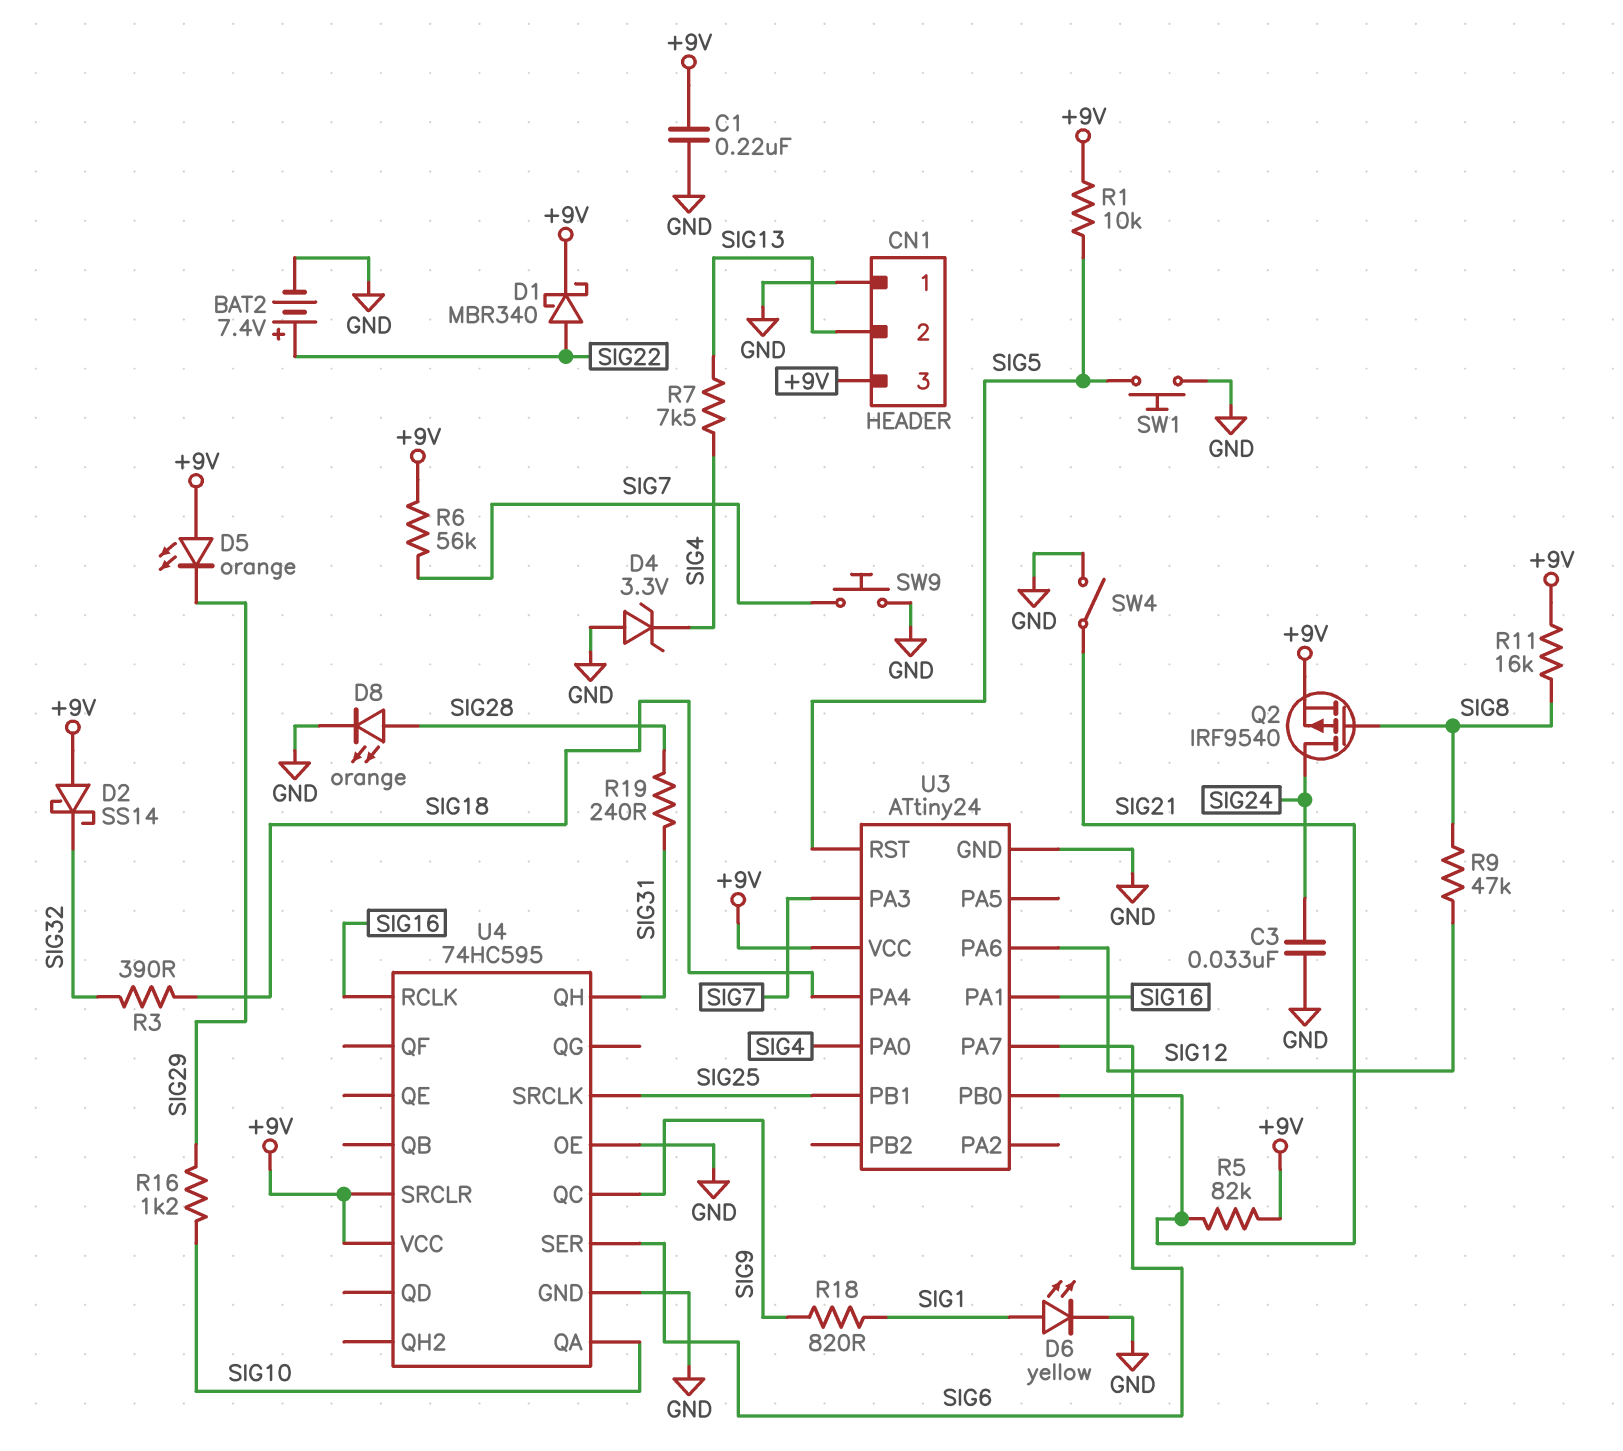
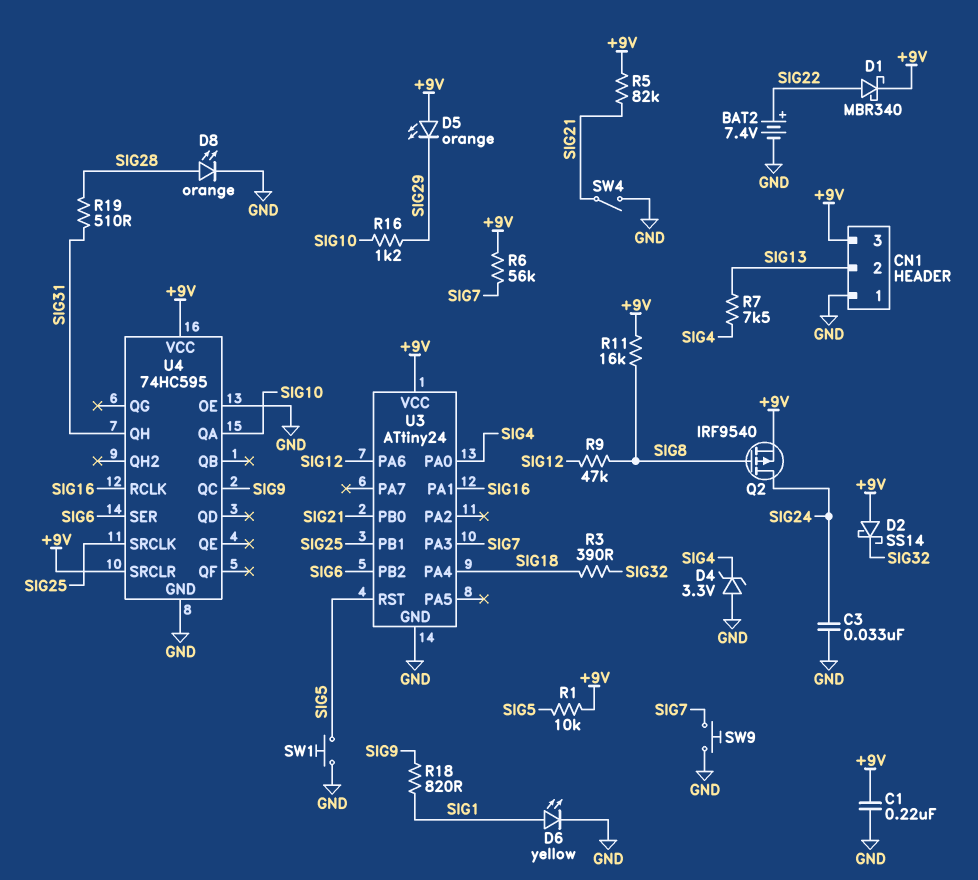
R19: 240 (SIG28, SIG31) -> 510 (SIG28, SIG31)
U3 pin PA7: SIG6 -> none
U3 pin PB2: none -> SIG6

